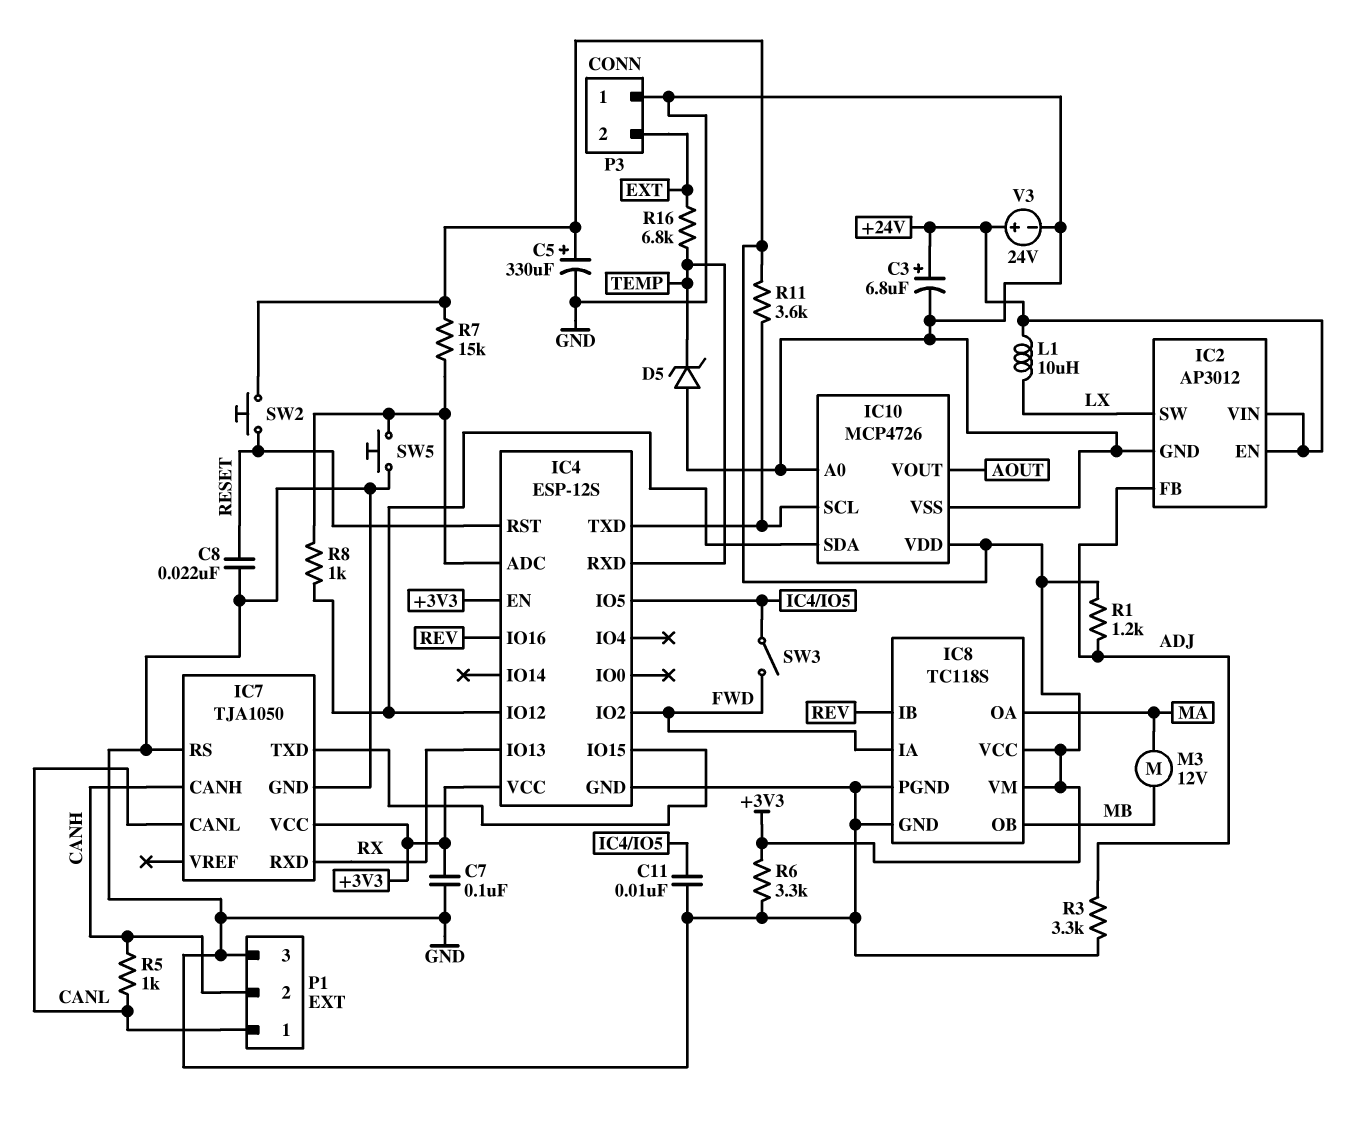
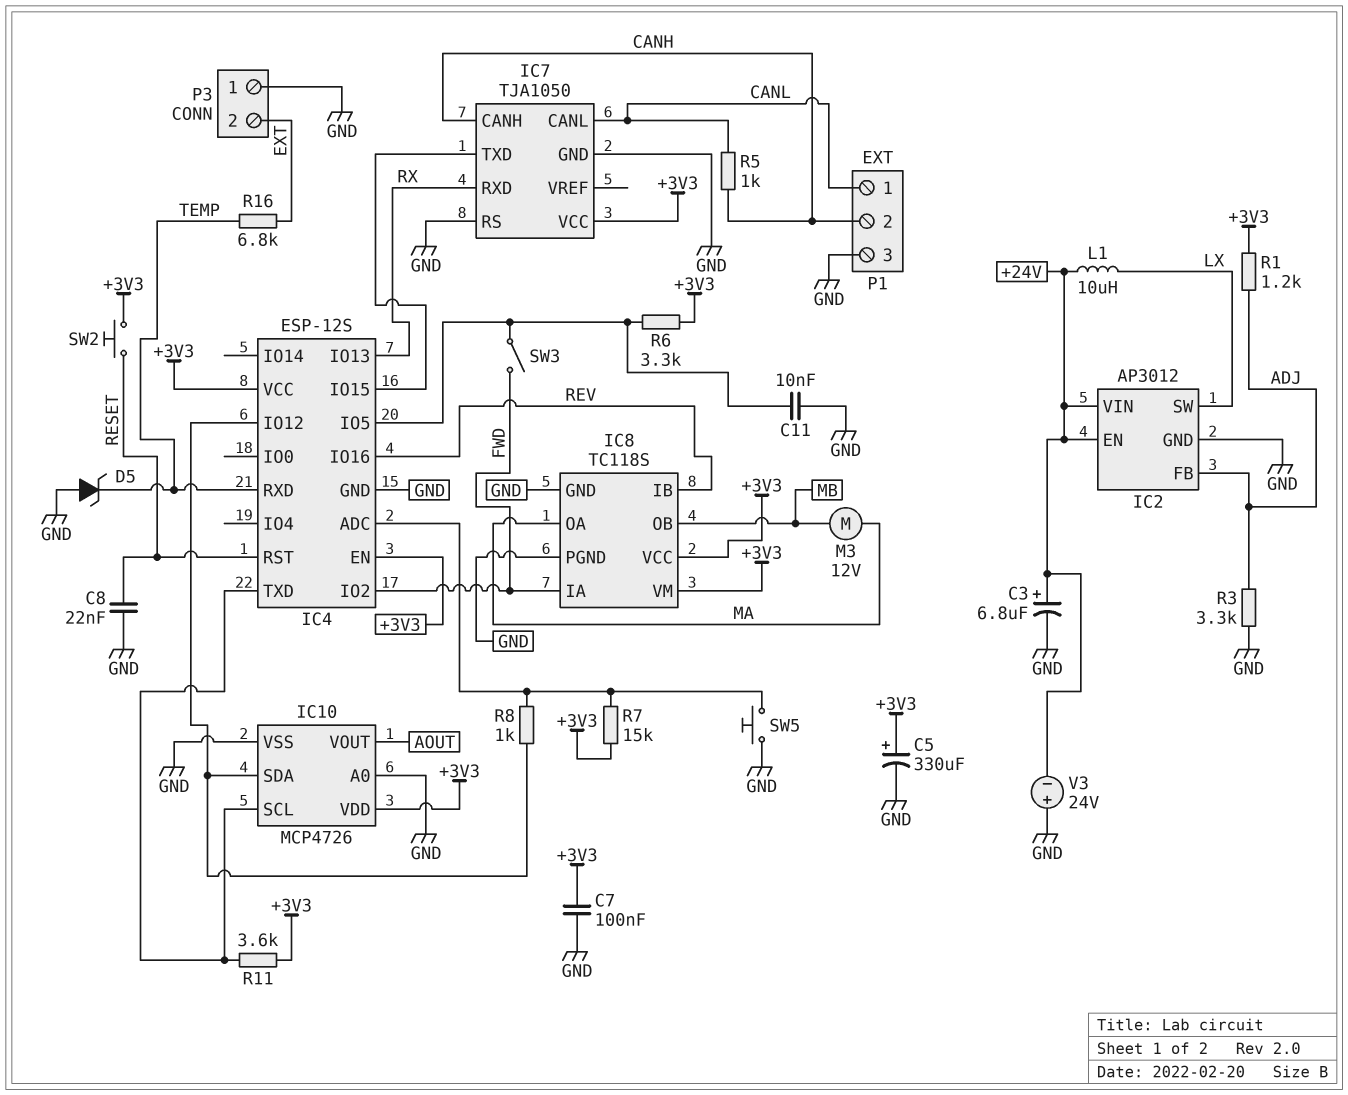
R6: 3.3k (+3V3, GND) -> 3.3k (+3V3, IC4/IO5)
V3: 24V (plus +24V, minus GND) -> 24V (plus GND, minus +24V)

